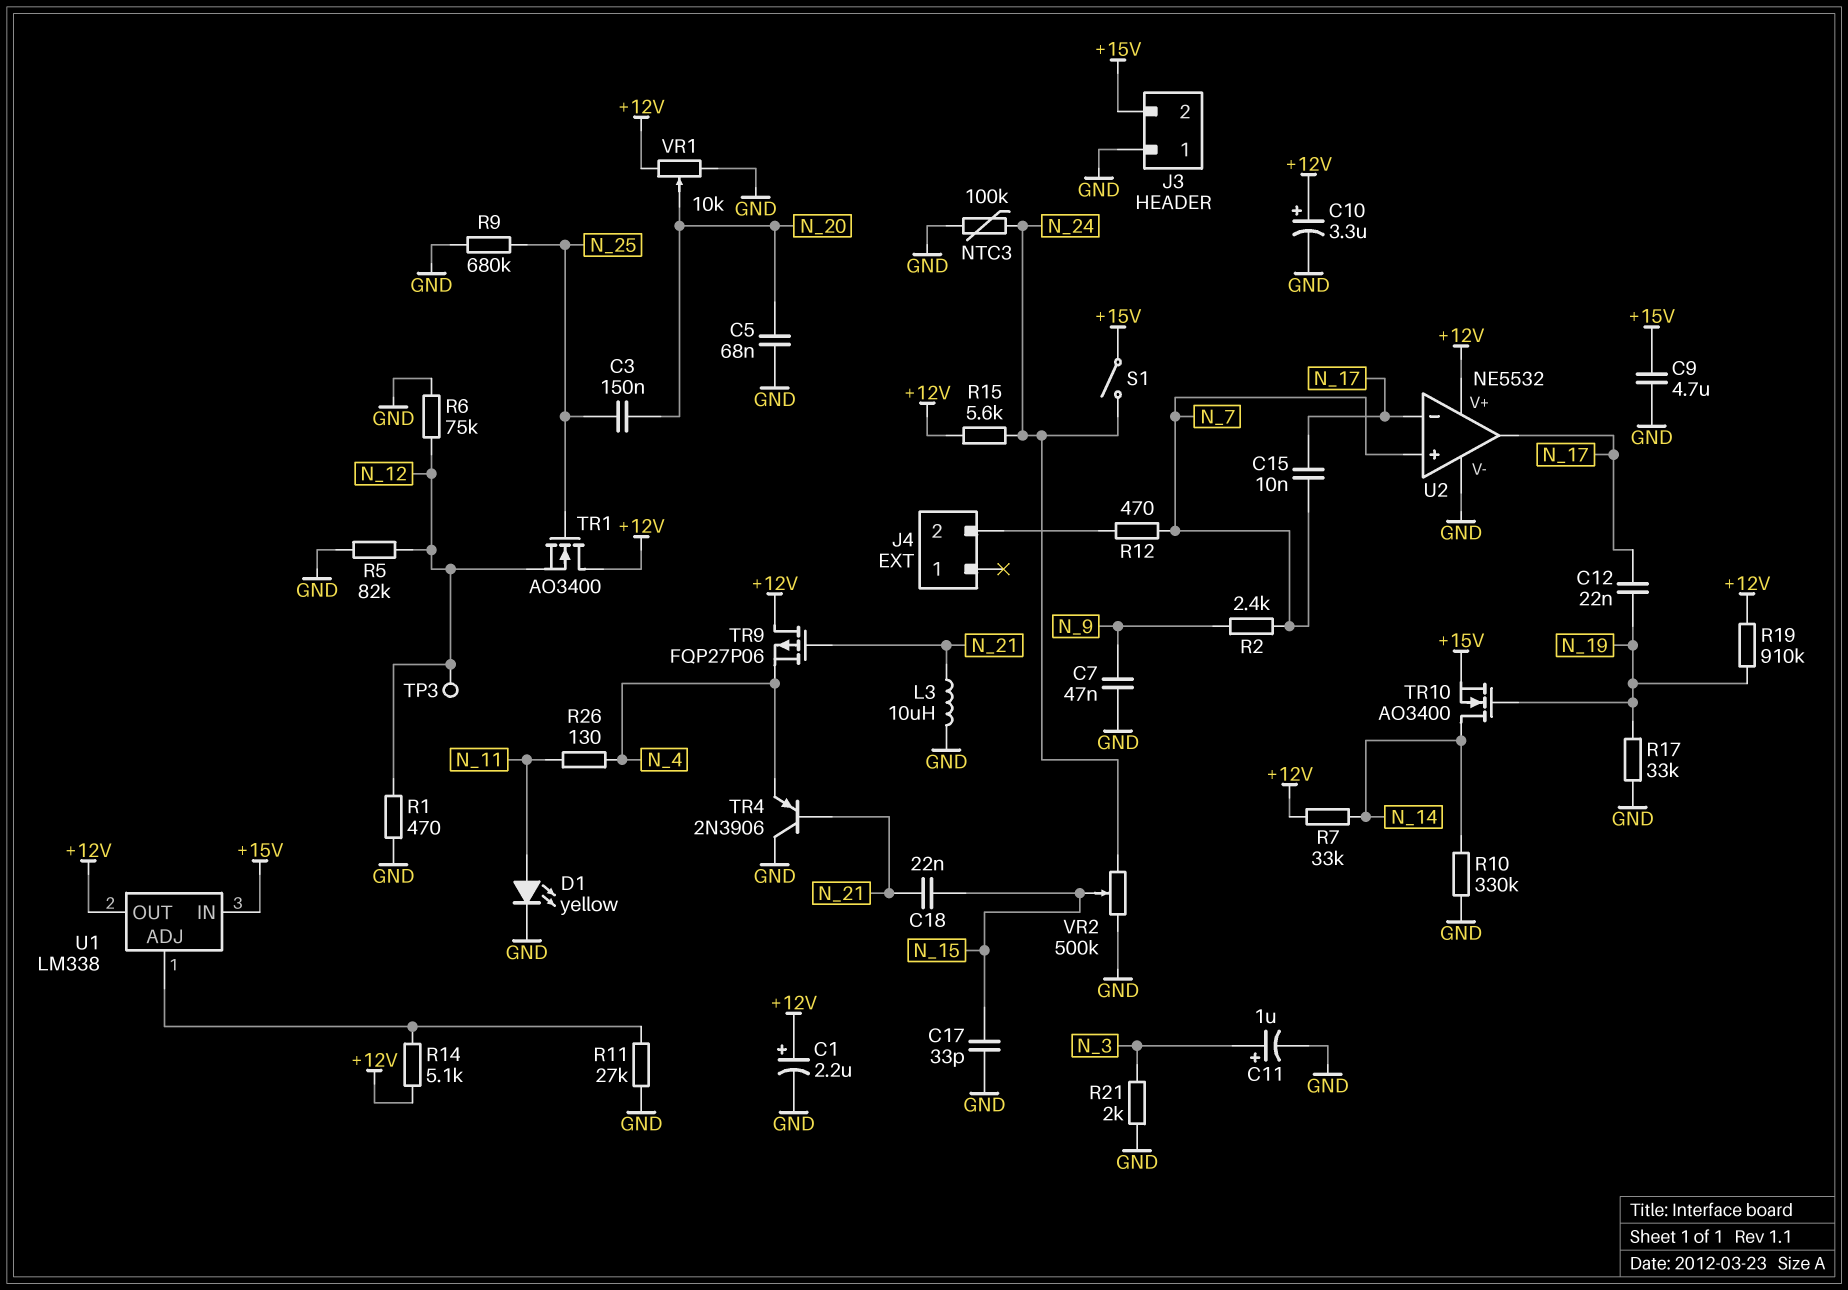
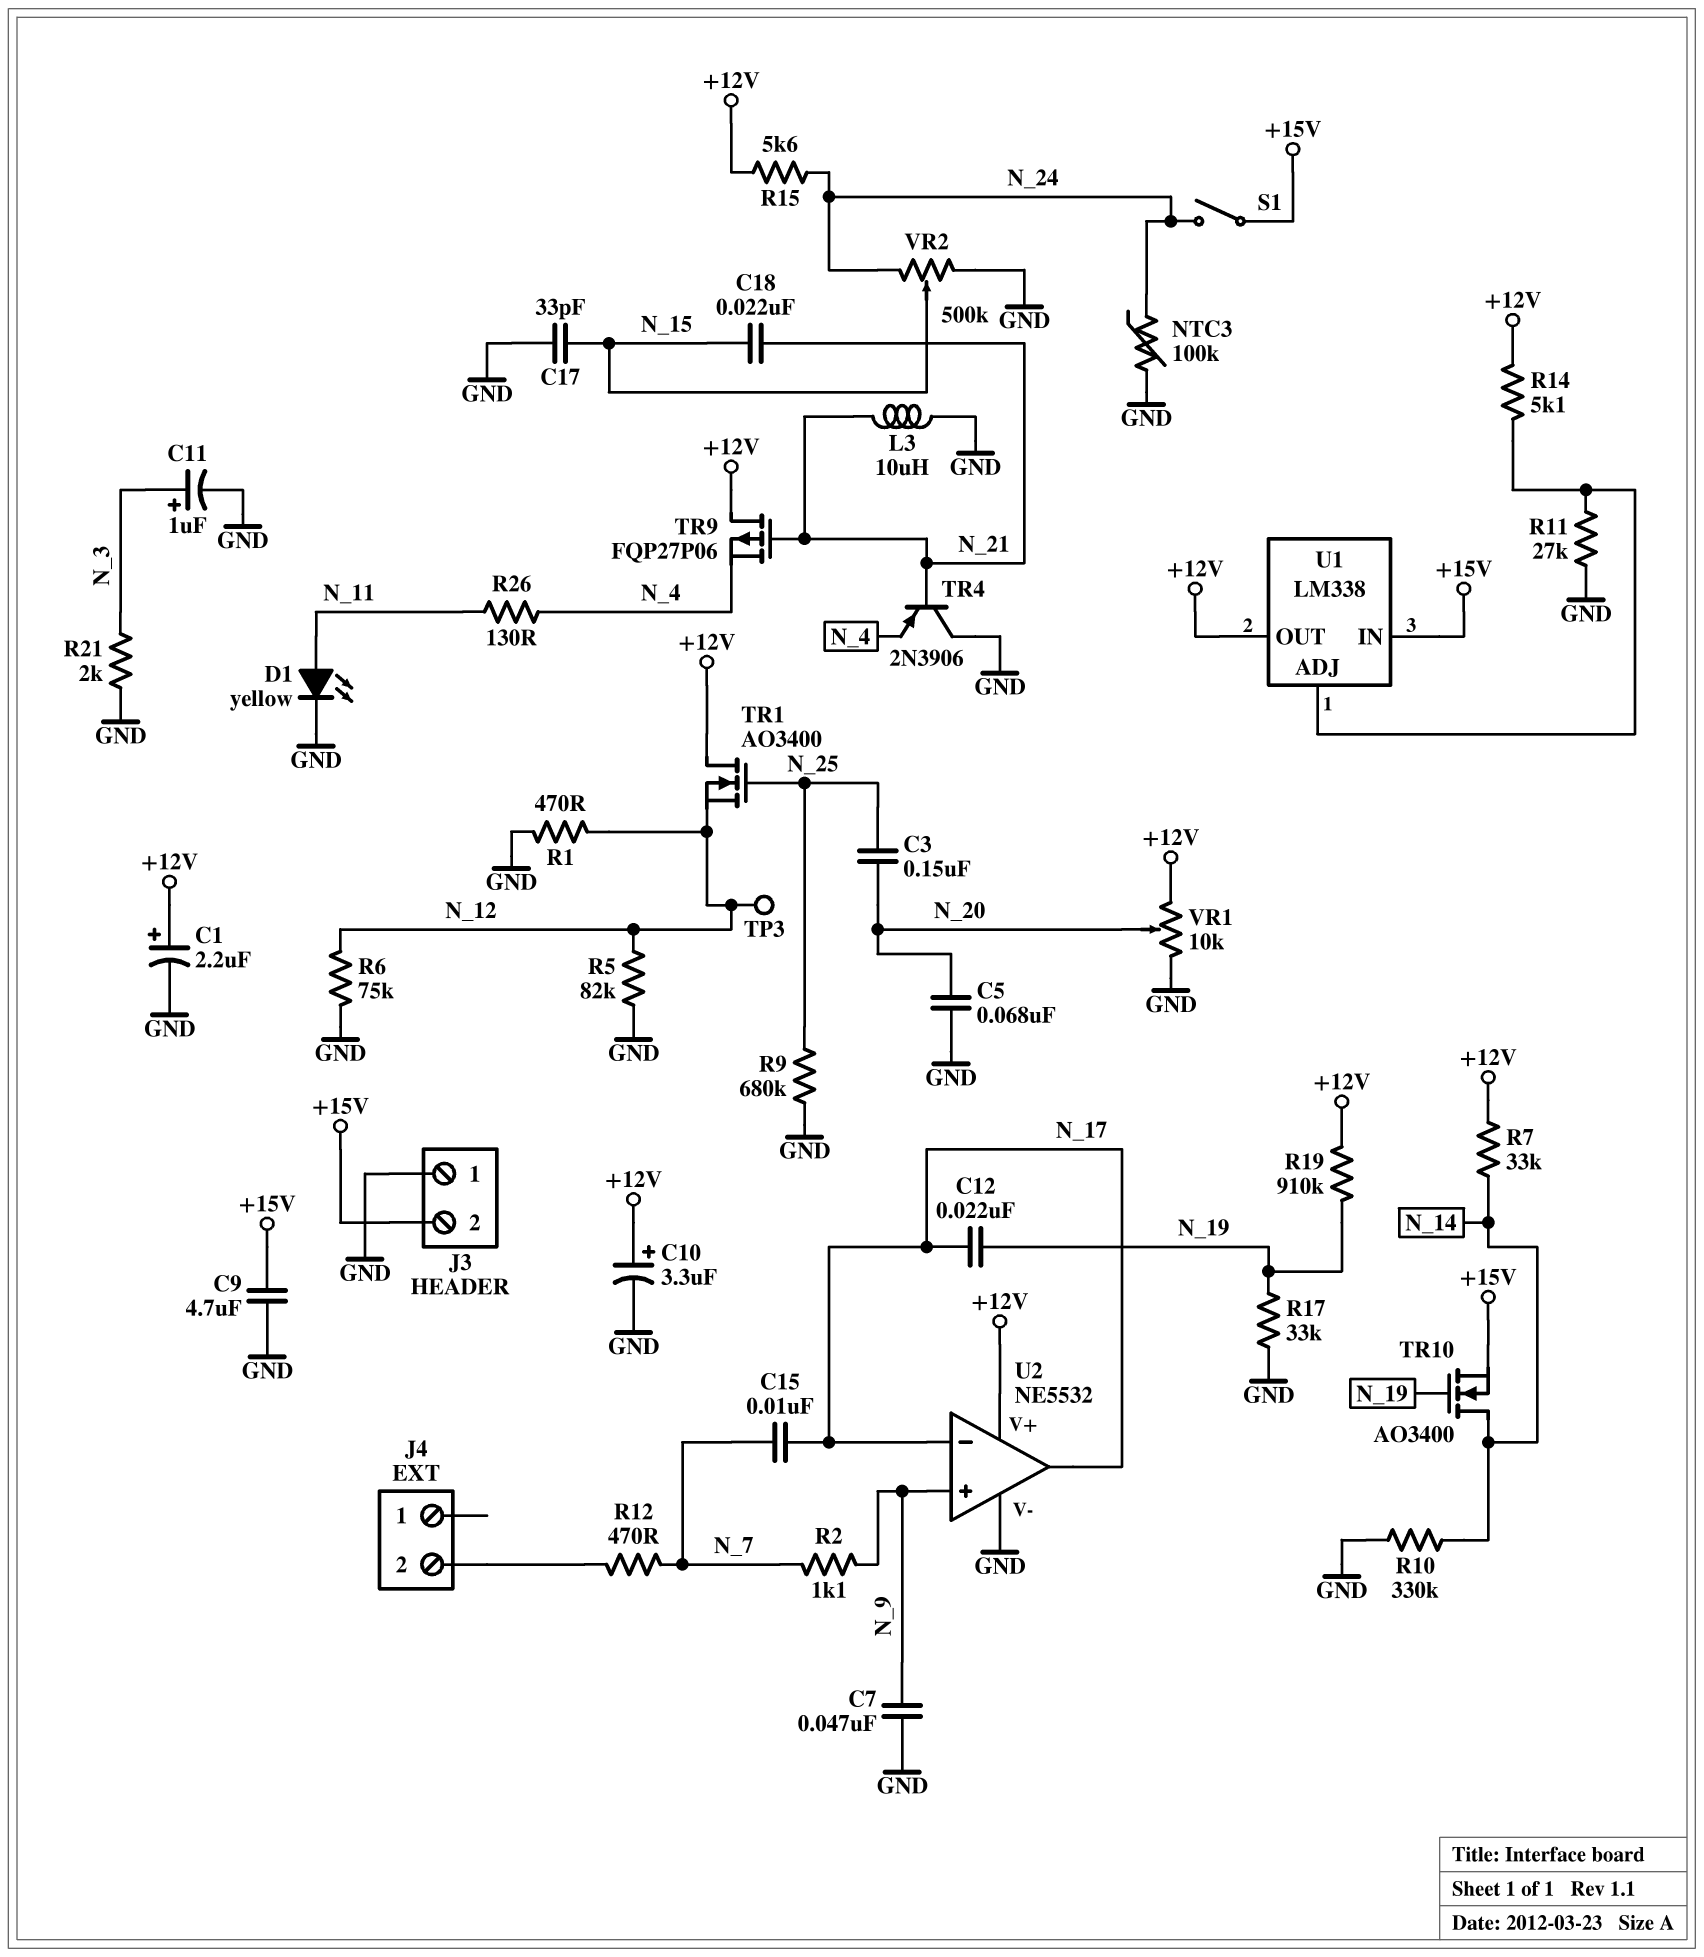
R2: 2.4k (N_7, N_9) -> 1.1k (N_7, N_9)
U2 pin in+: N_7 -> N_9

